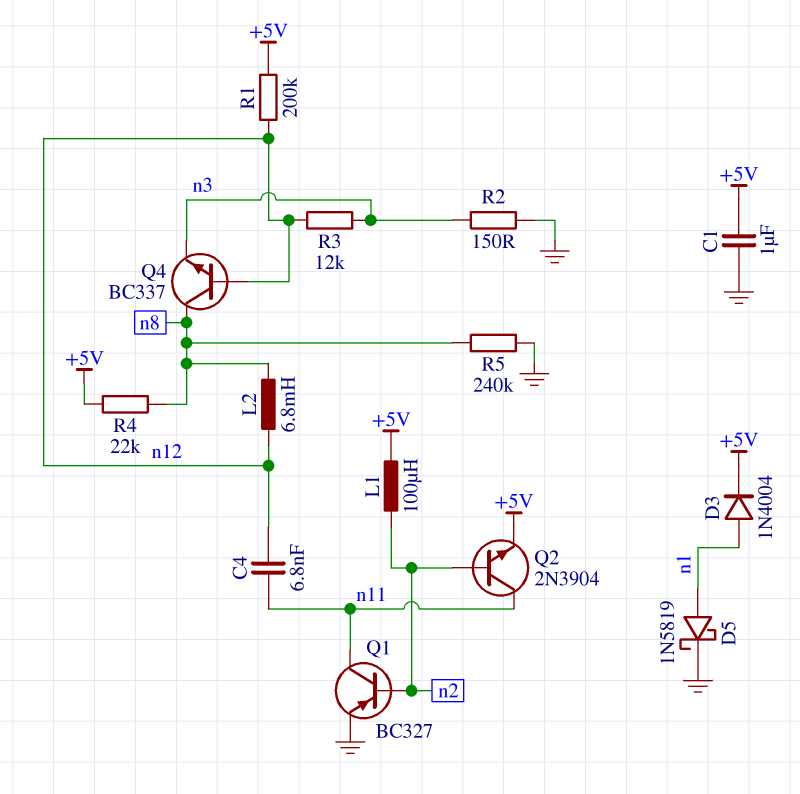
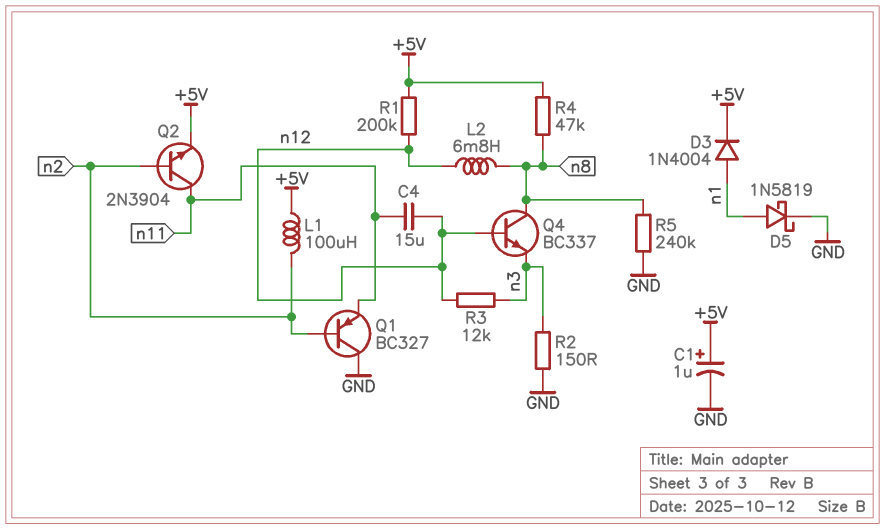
C1: 1uF (+5V, GND) -> 1uF (plus +5V, minus GND)
C4: 6.8nF (n11, n12) -> 15uF (n11, n12)
Q1: PNP BC327 (B n2, C n11, E GND) -> PNP BC327 (B n2, C GND, E n11)
R4: 22k (+5V, n8) -> 47k (+5V, n8)

